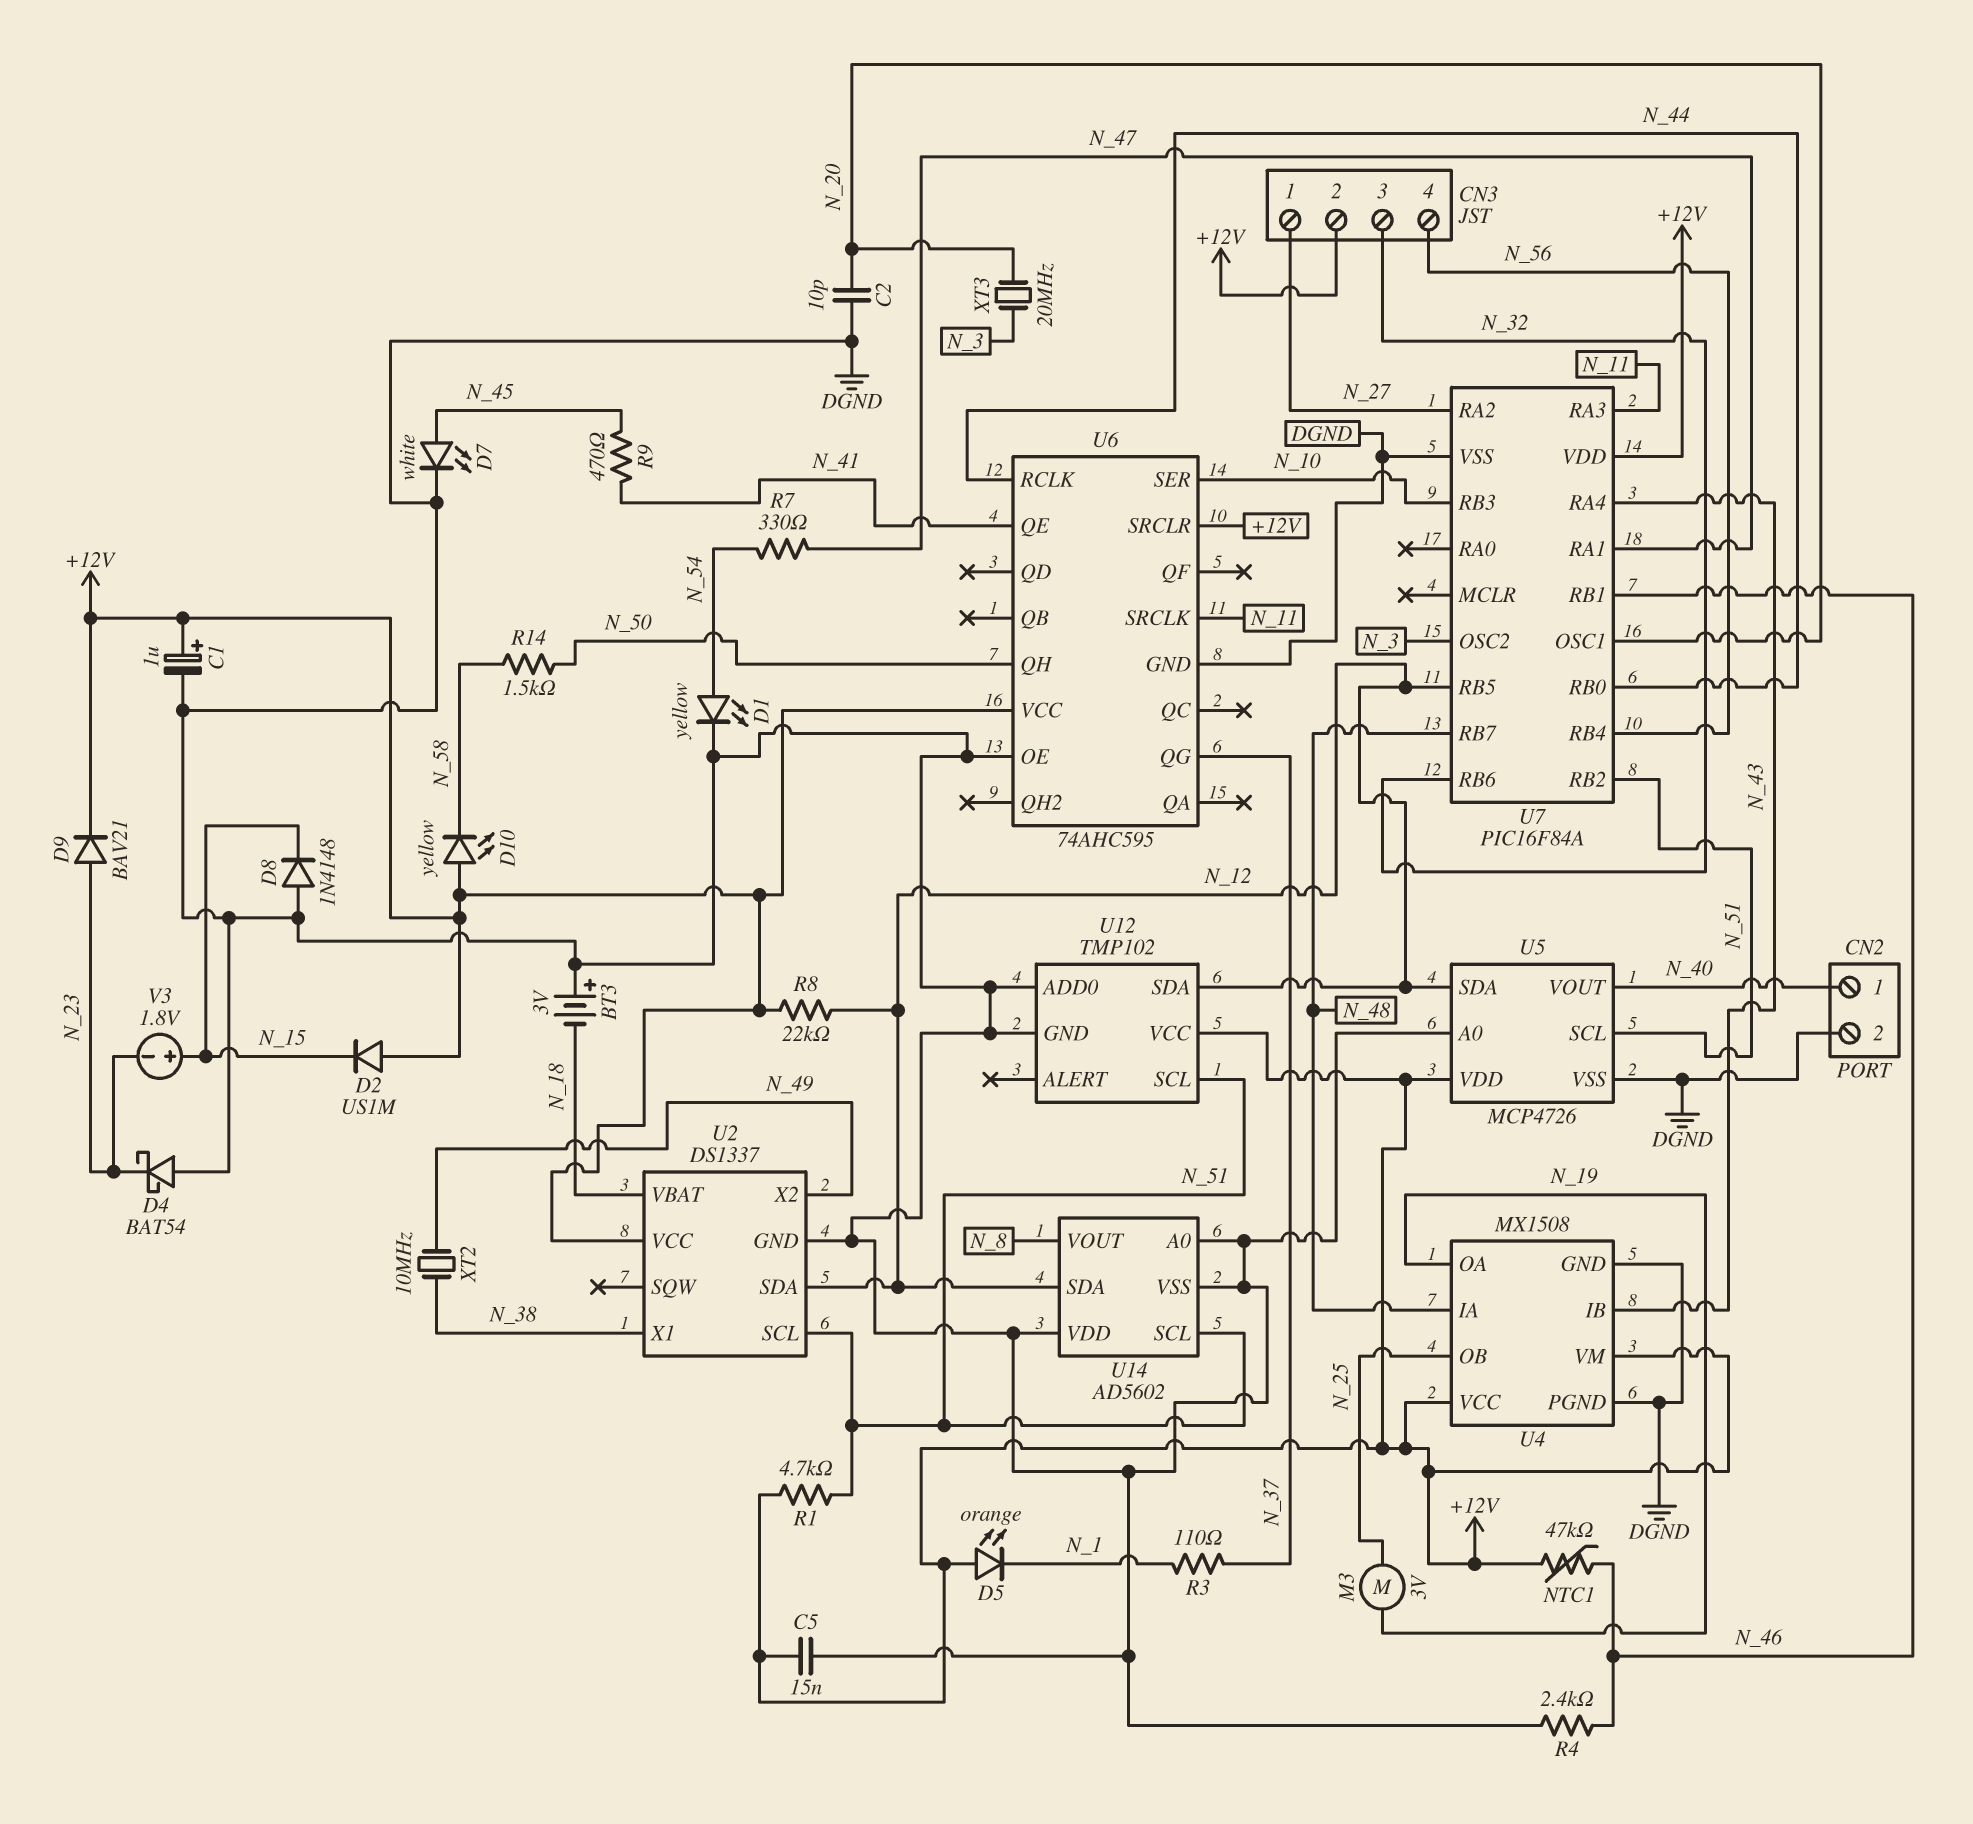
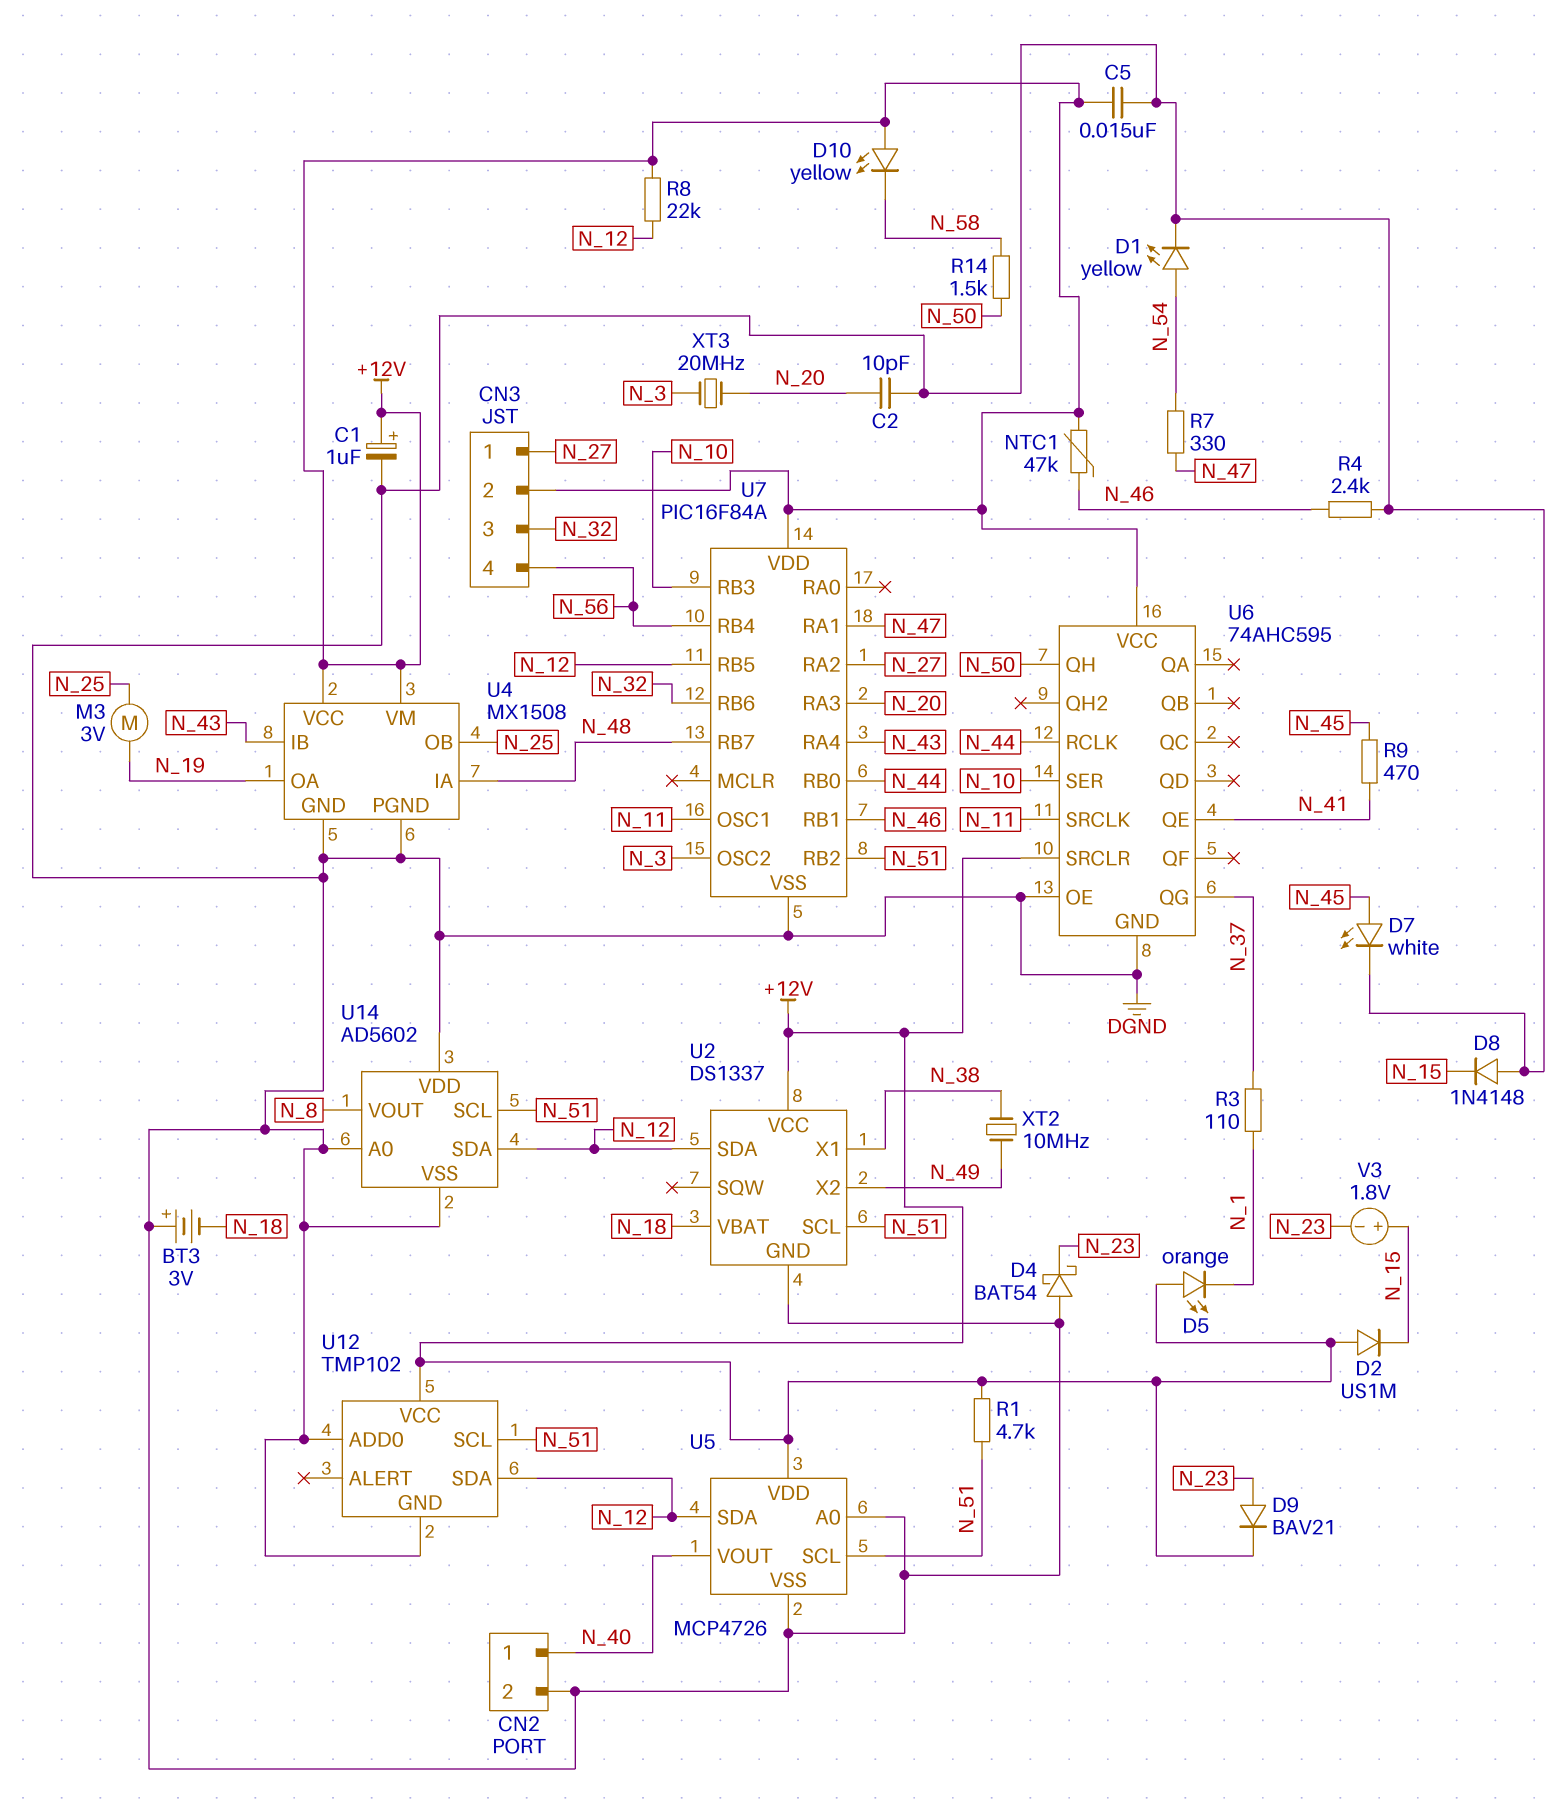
U7 pin OSC1: N_20 -> N_11
U7 pin RA3: N_11 -> N_20

